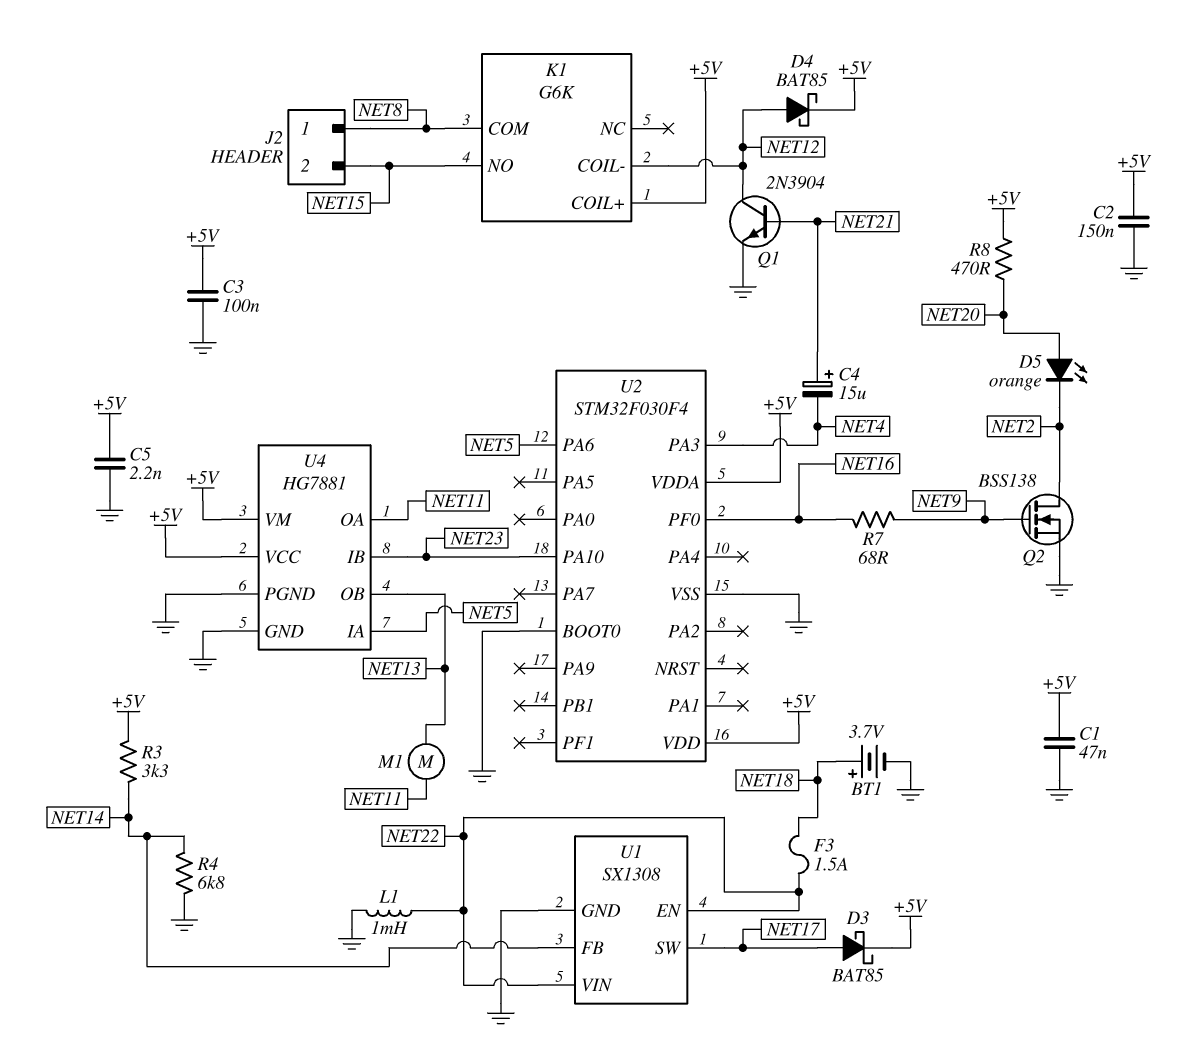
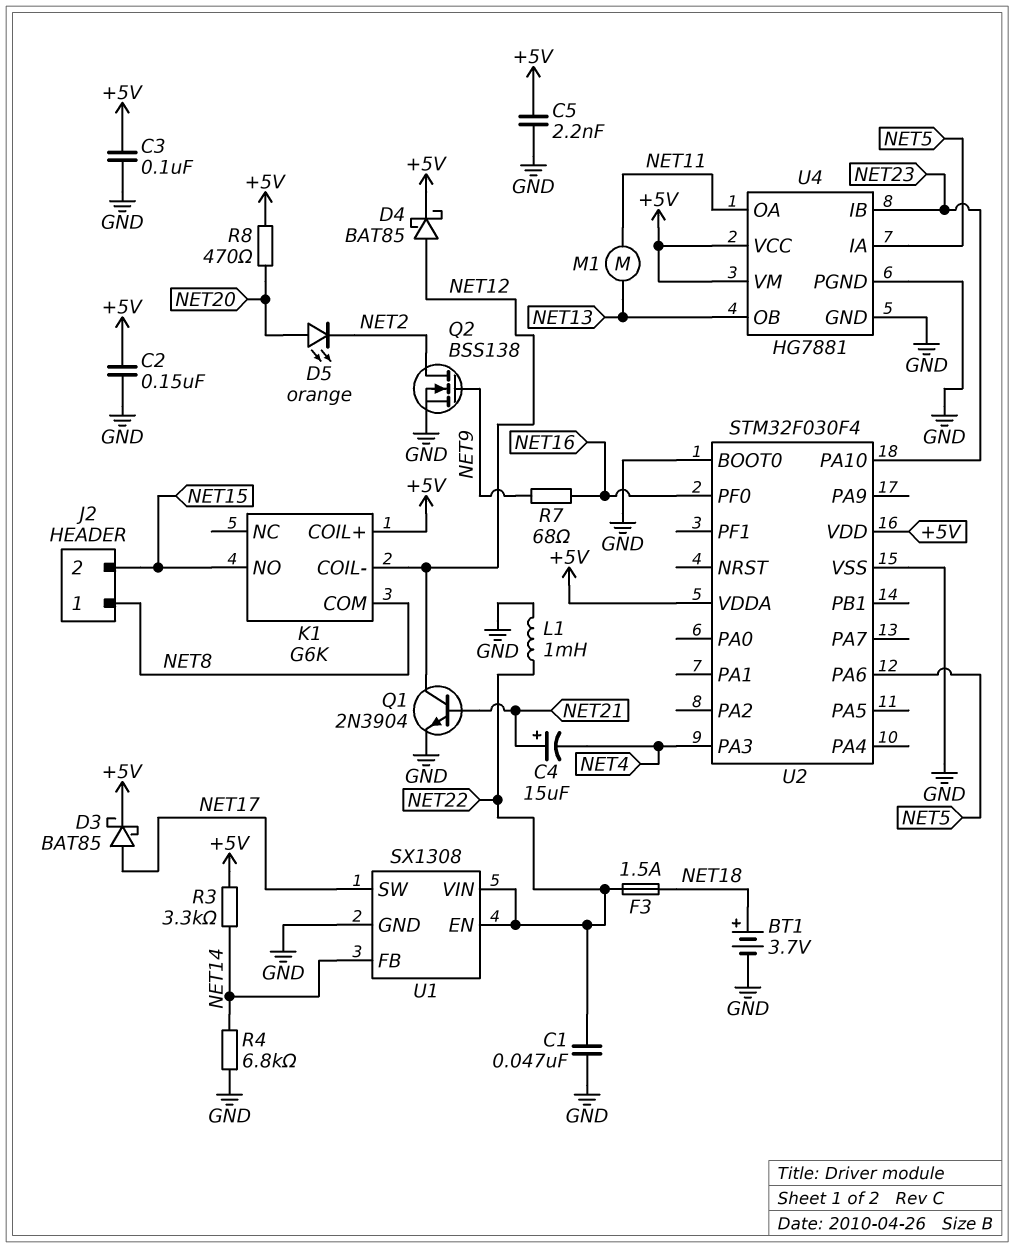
C1: 47nF (+5V, GND) -> 47nF (GND, NET22)

